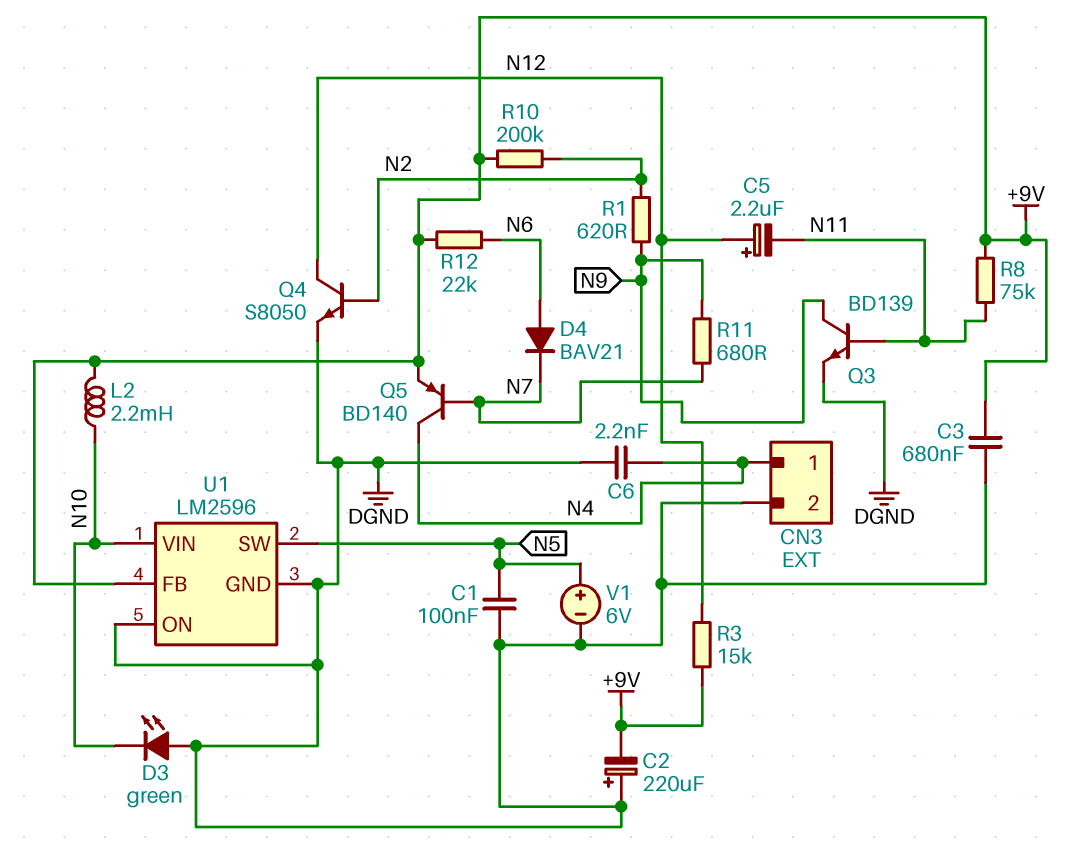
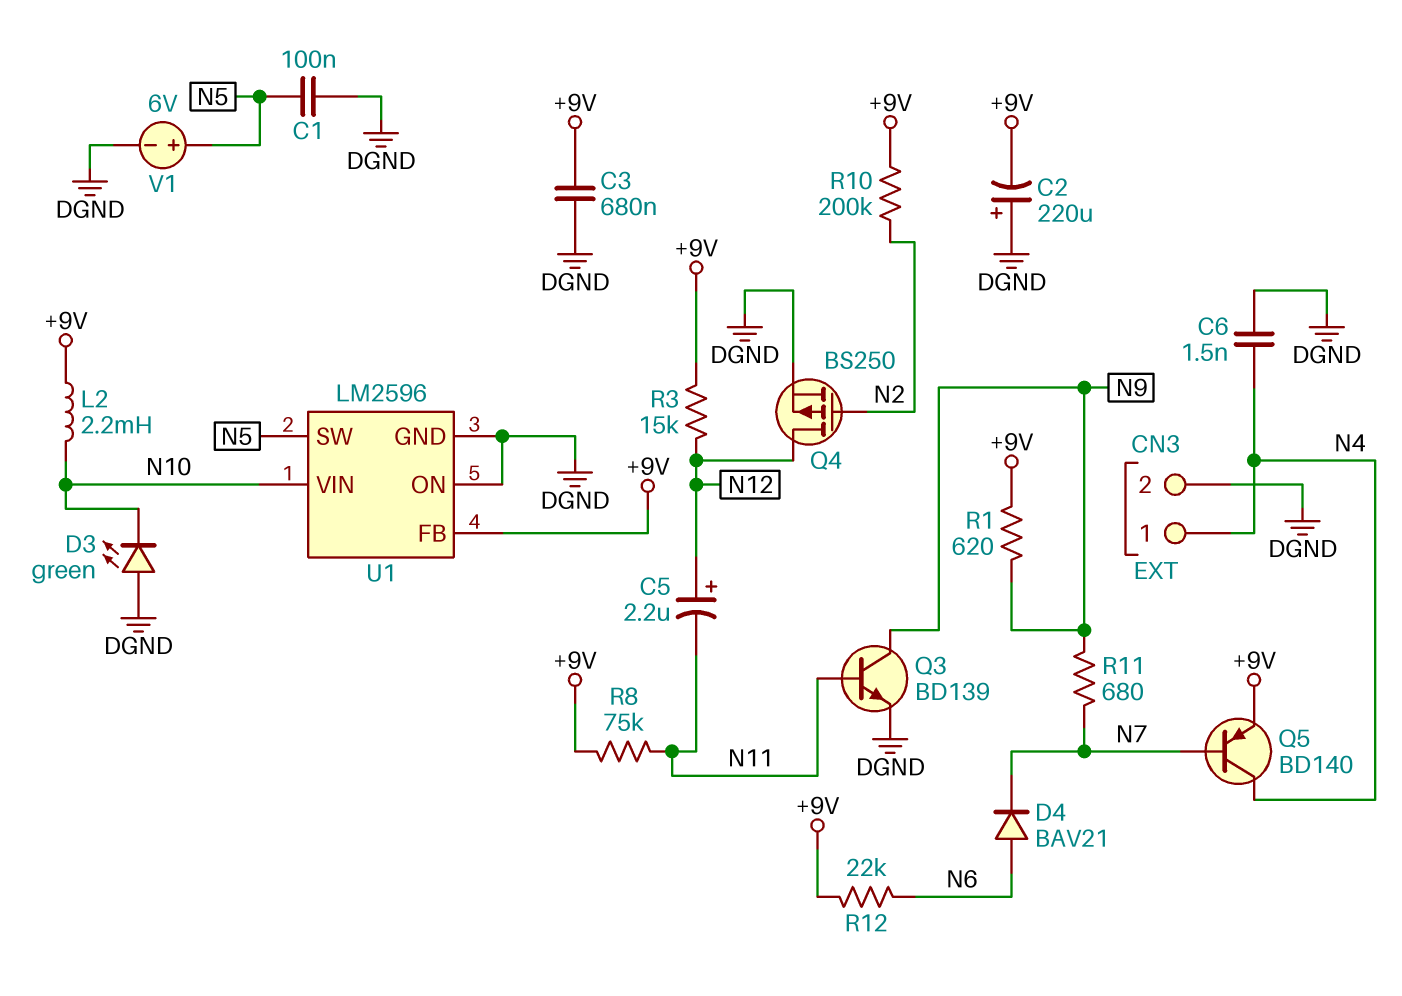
C6: 2.2nF (DGND, N4) -> 1.5nF (DGND, N4)
Q4: NPN S8050 (B N2, C N12, E DGND) -> PMOS BS250 (G N2, D N12, S DGND)
R1: 620 (N2, N9) -> 620 (+9V, N9)

